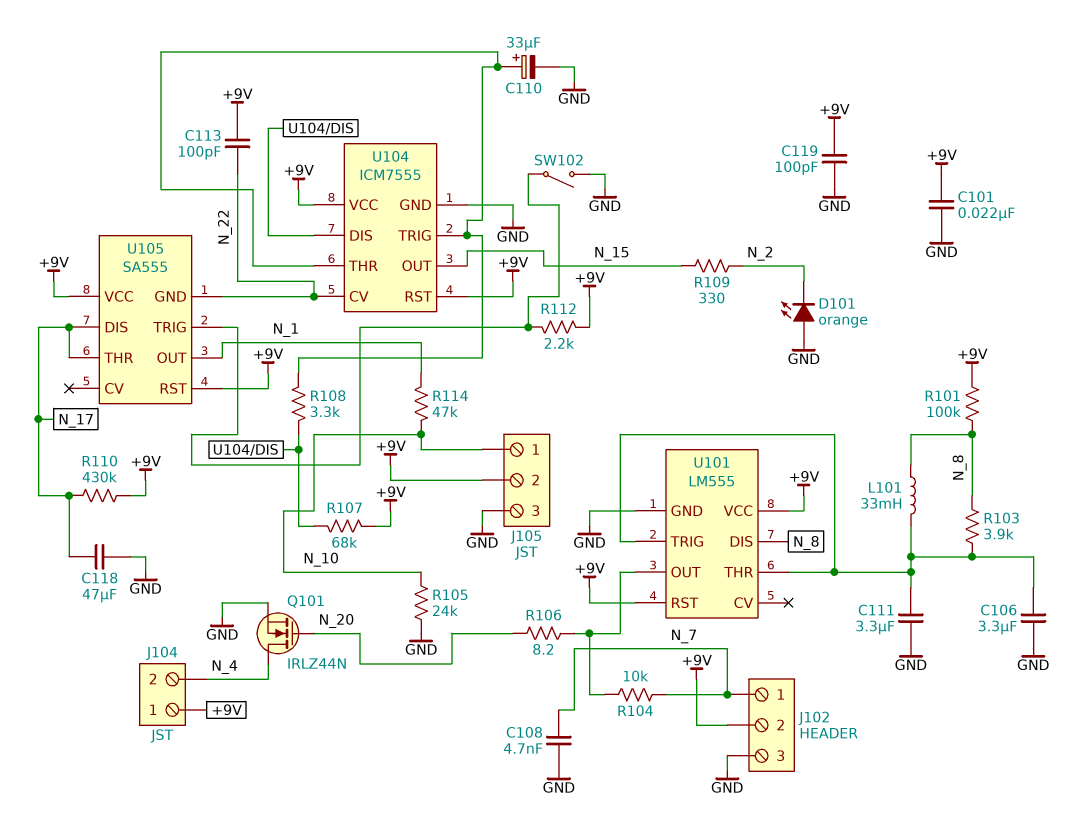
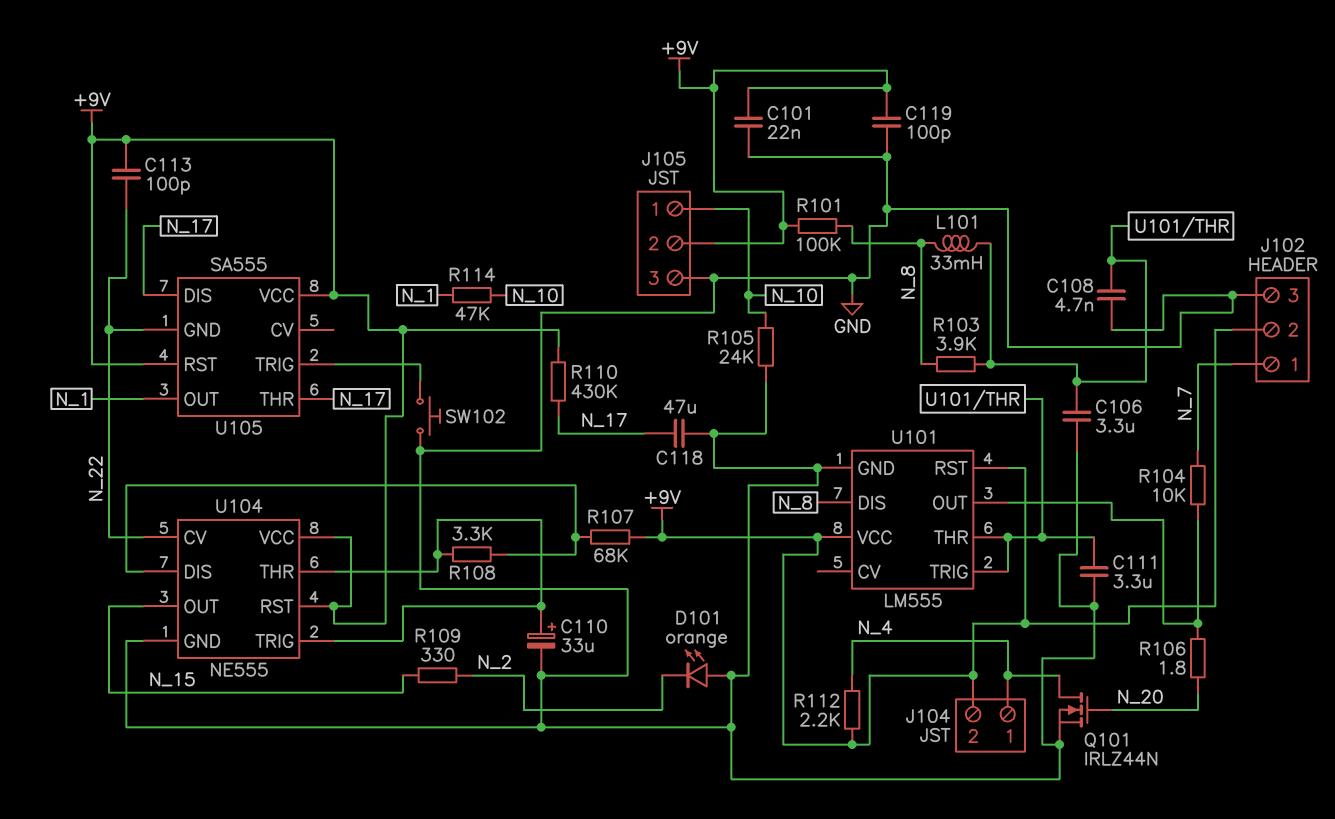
C108: 4.7nF (GND, N_7) -> 4.7nF (GND, U101/THR)
J104 pin 1: +9V -> N_4
J104 pin 2: N_4 -> +9V
R106: 8.2 (N_20, U101/OUT) -> 1.8 (N_20, U101/OUT)
R112: 2.2k (+9V, U105/TRIG) -> 2.2k (+9V, N_4)
SW102: switch (GND, U105/TRIG) -> button (GND, U105/TRIG)
U104: ICM7555 -> NE555

